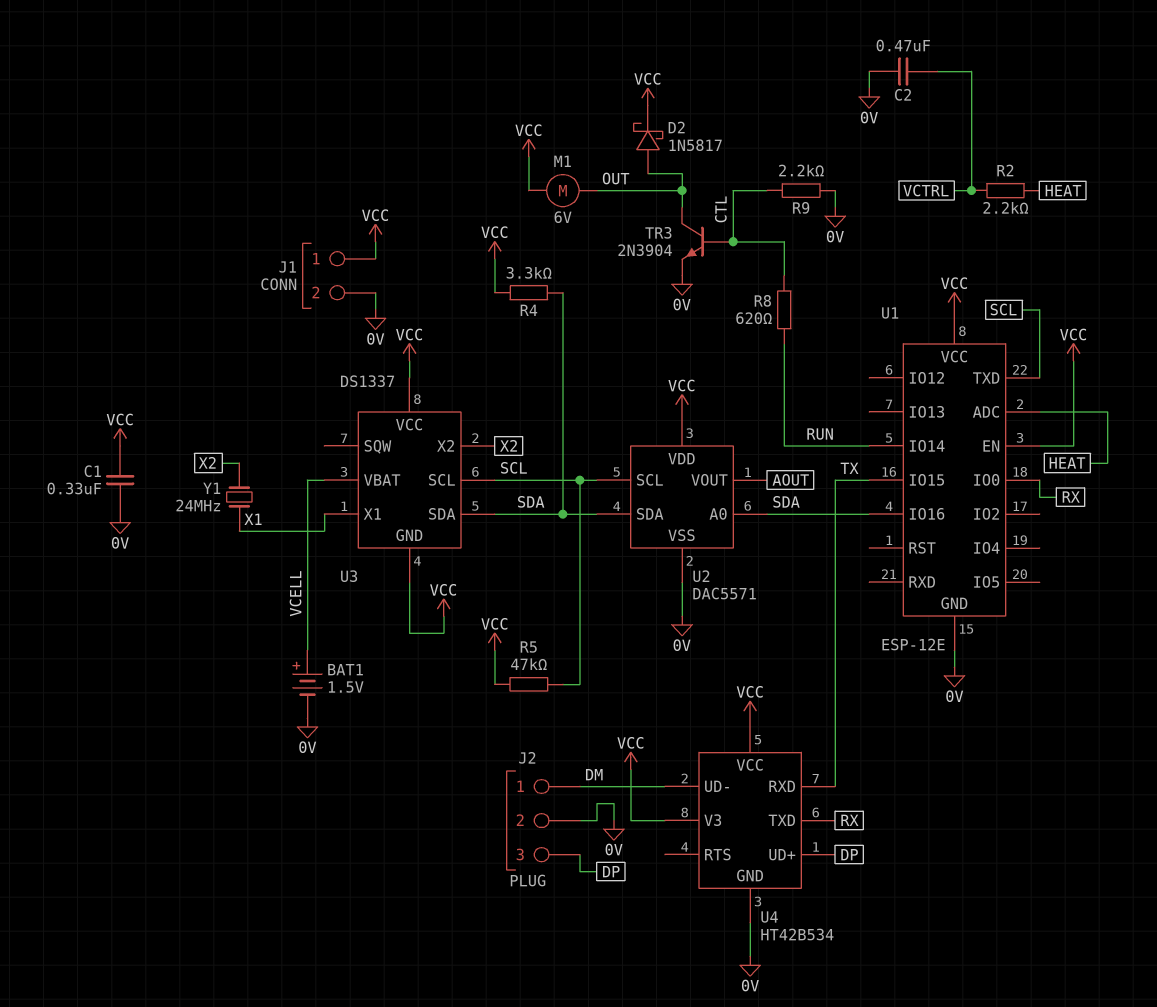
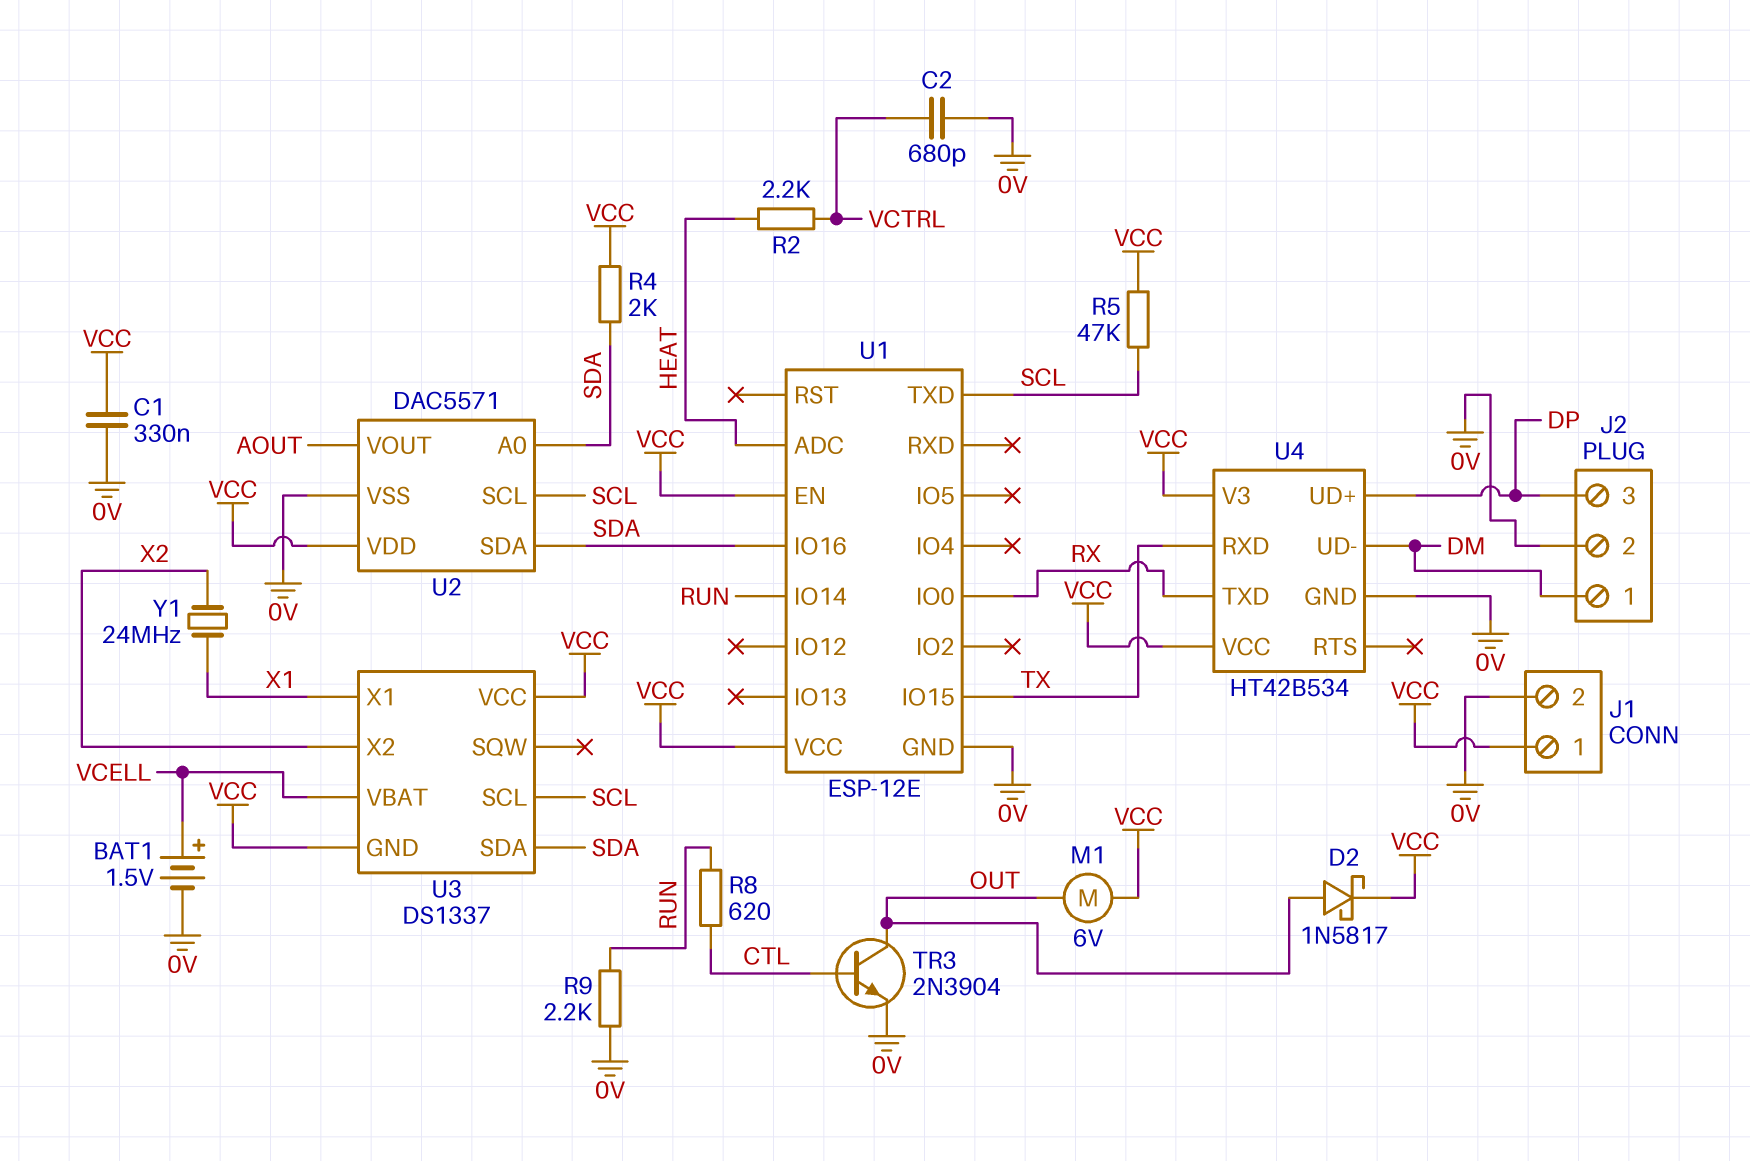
C2: 470nF (0V, VCTRL) -> 680pF (0V, VCTRL)
R4: 3.3k (SDA, VCC) -> 2k (SDA, VCC)
R9: 2.2k (0V, CTL) -> 2.2k (0V, RUN)

